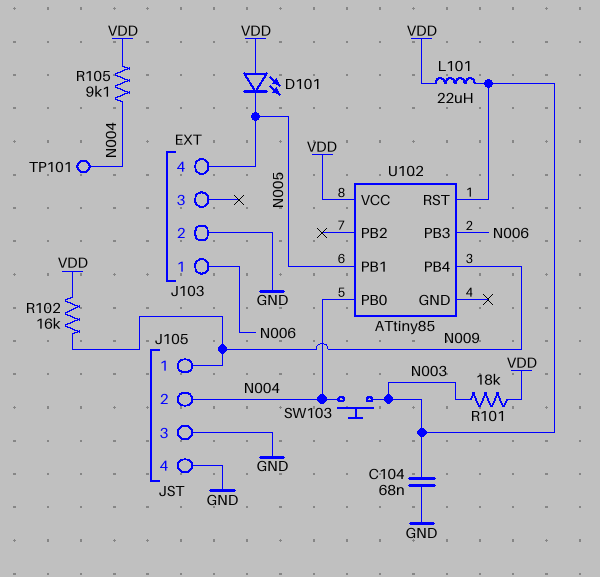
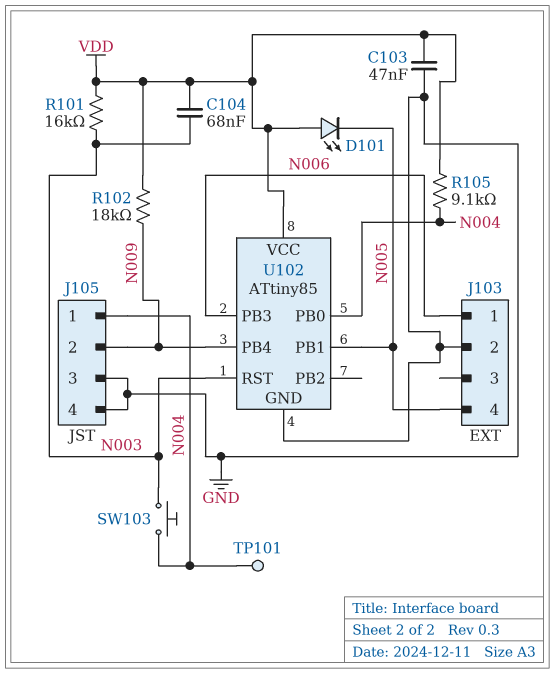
C103: none -> 47nF (GND, VDD)
C104: 68nF (GND, N003) -> 68nF (N003, VDD)
J105 pin 1: N009 -> N004
J105 pin 2: N004 -> N009
L101: 22uH (N003, VDD) -> none
R101: 18k (N003, VDD) -> 16k (N003, VDD)
R102: 16k (N009, VDD) -> 18k (N009, VDD)
U102 pin GND: none -> GND

